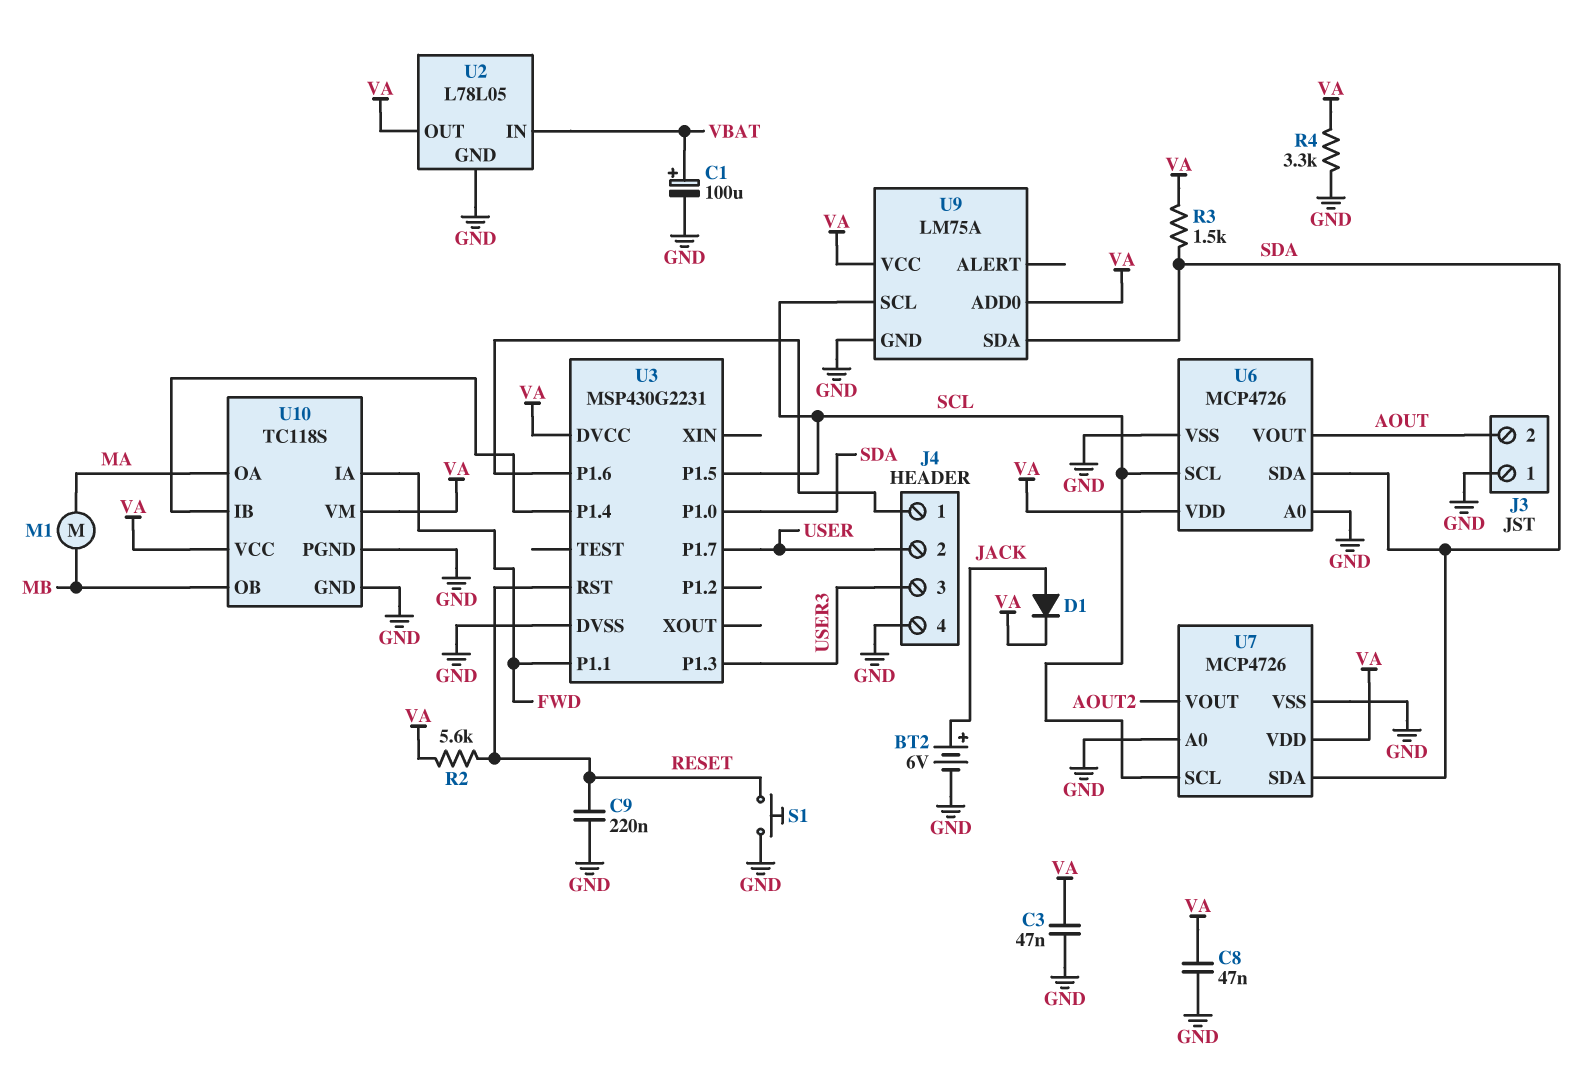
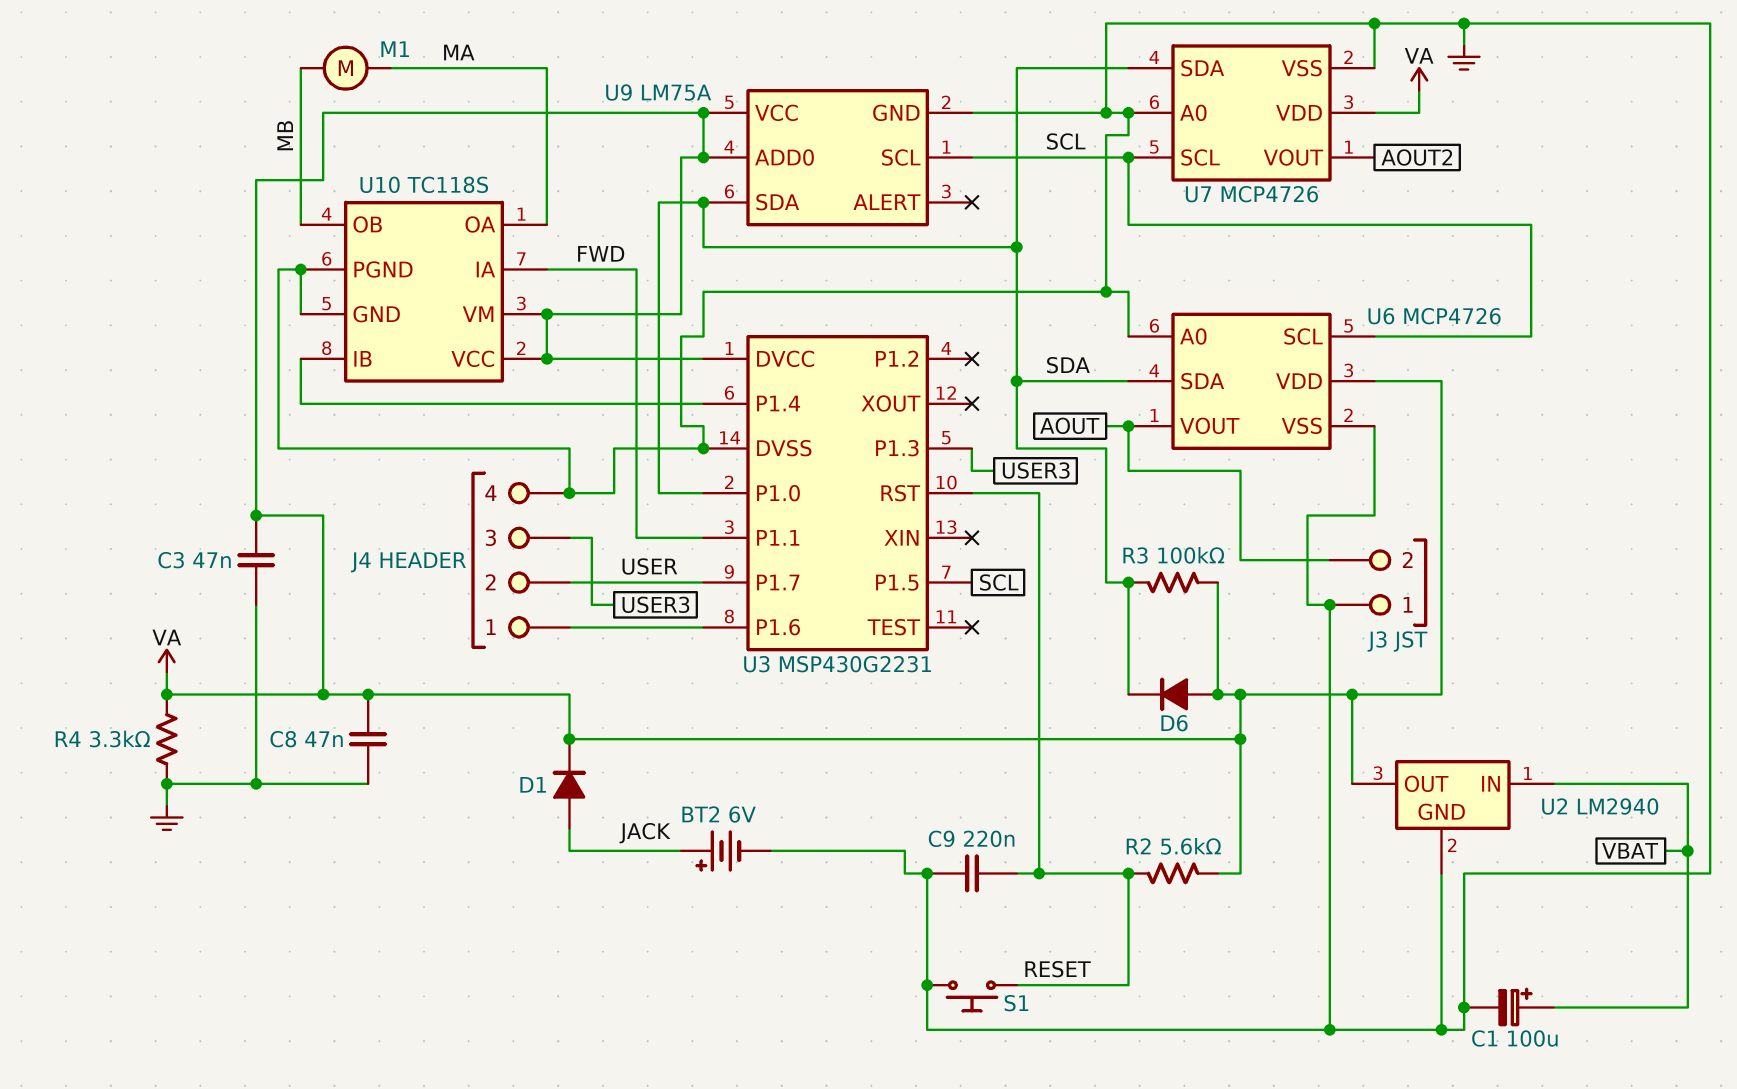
D6: none -> diode (A VA, K SDA)
R3: 1.5k (SDA, VA) -> 100k (SDA, VA)
U2: L78L05 -> LM2940

